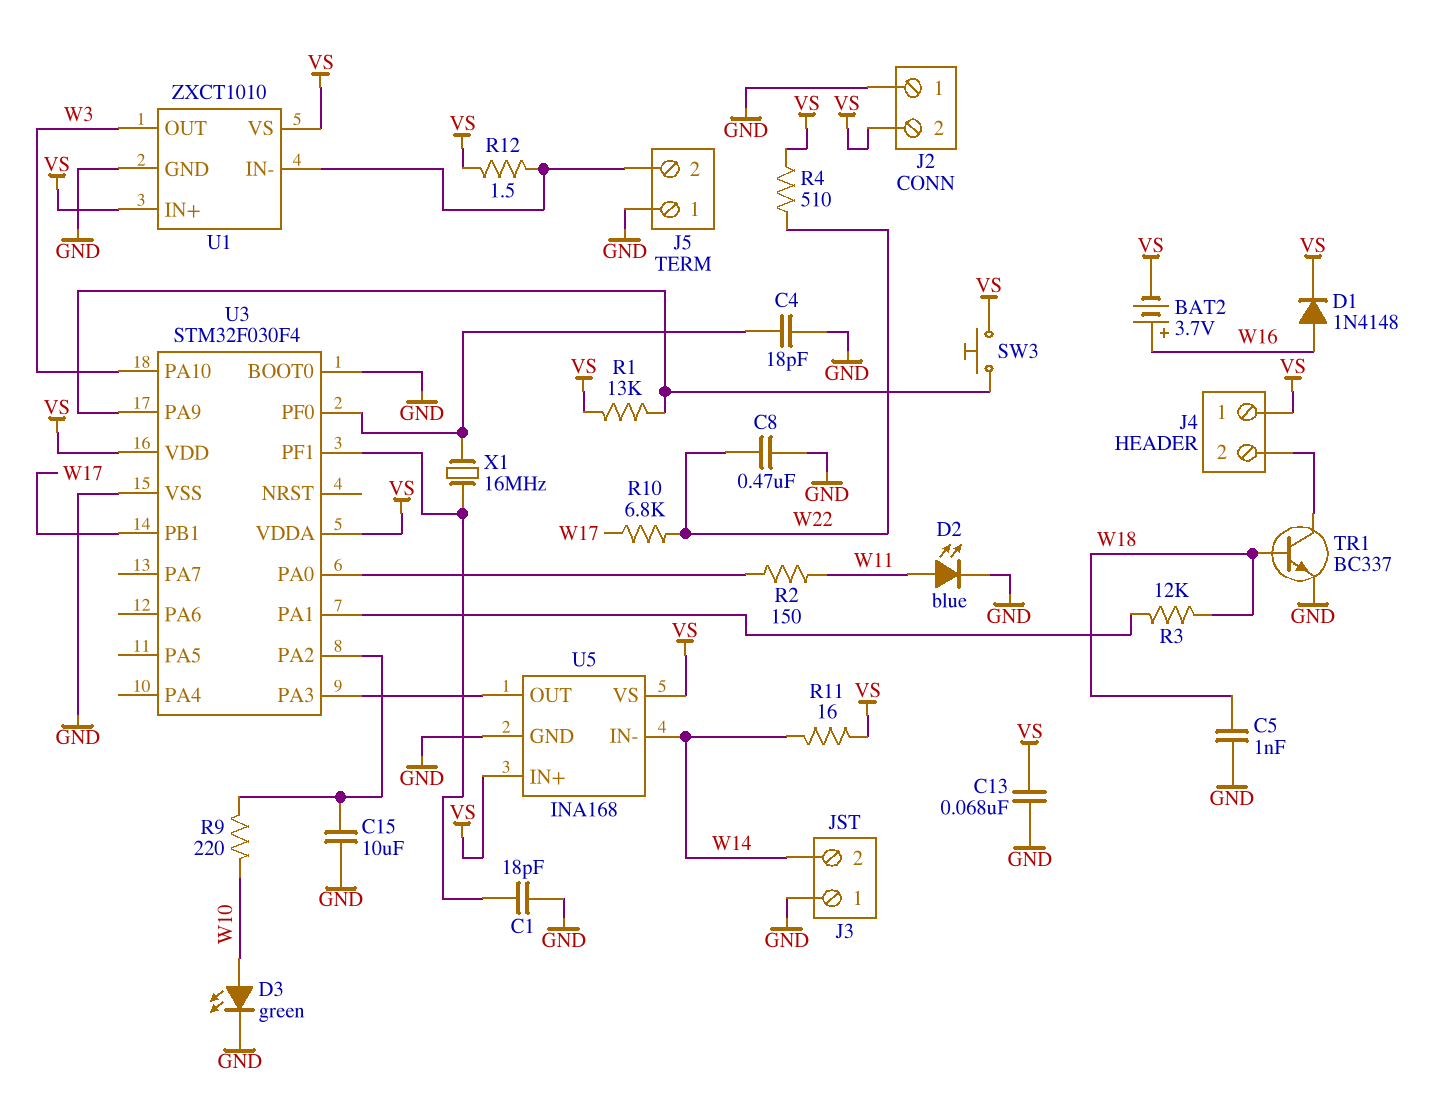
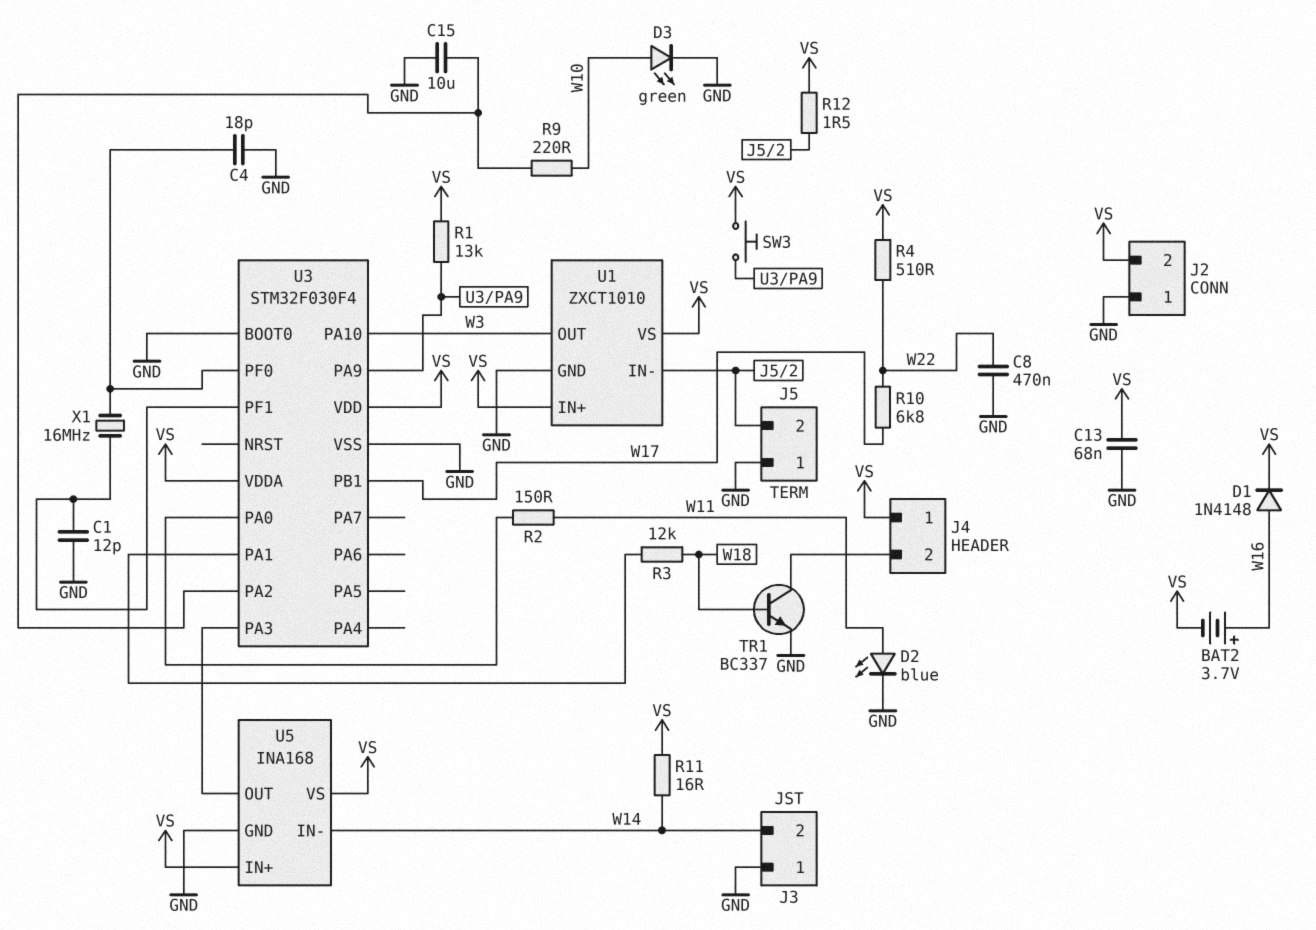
C1: 18pF (GND, U3/PF1) -> 12pF (GND, U3/PF1)
C5: 1nF (GND, W18) -> none

